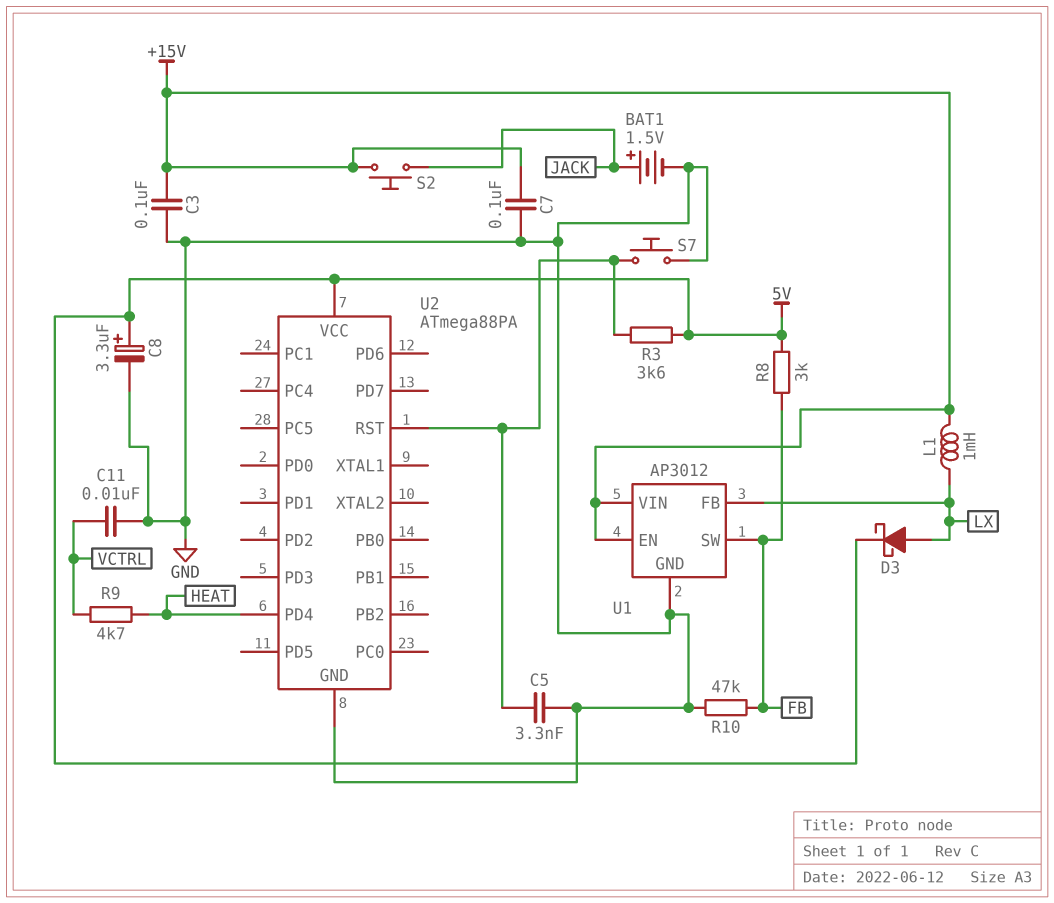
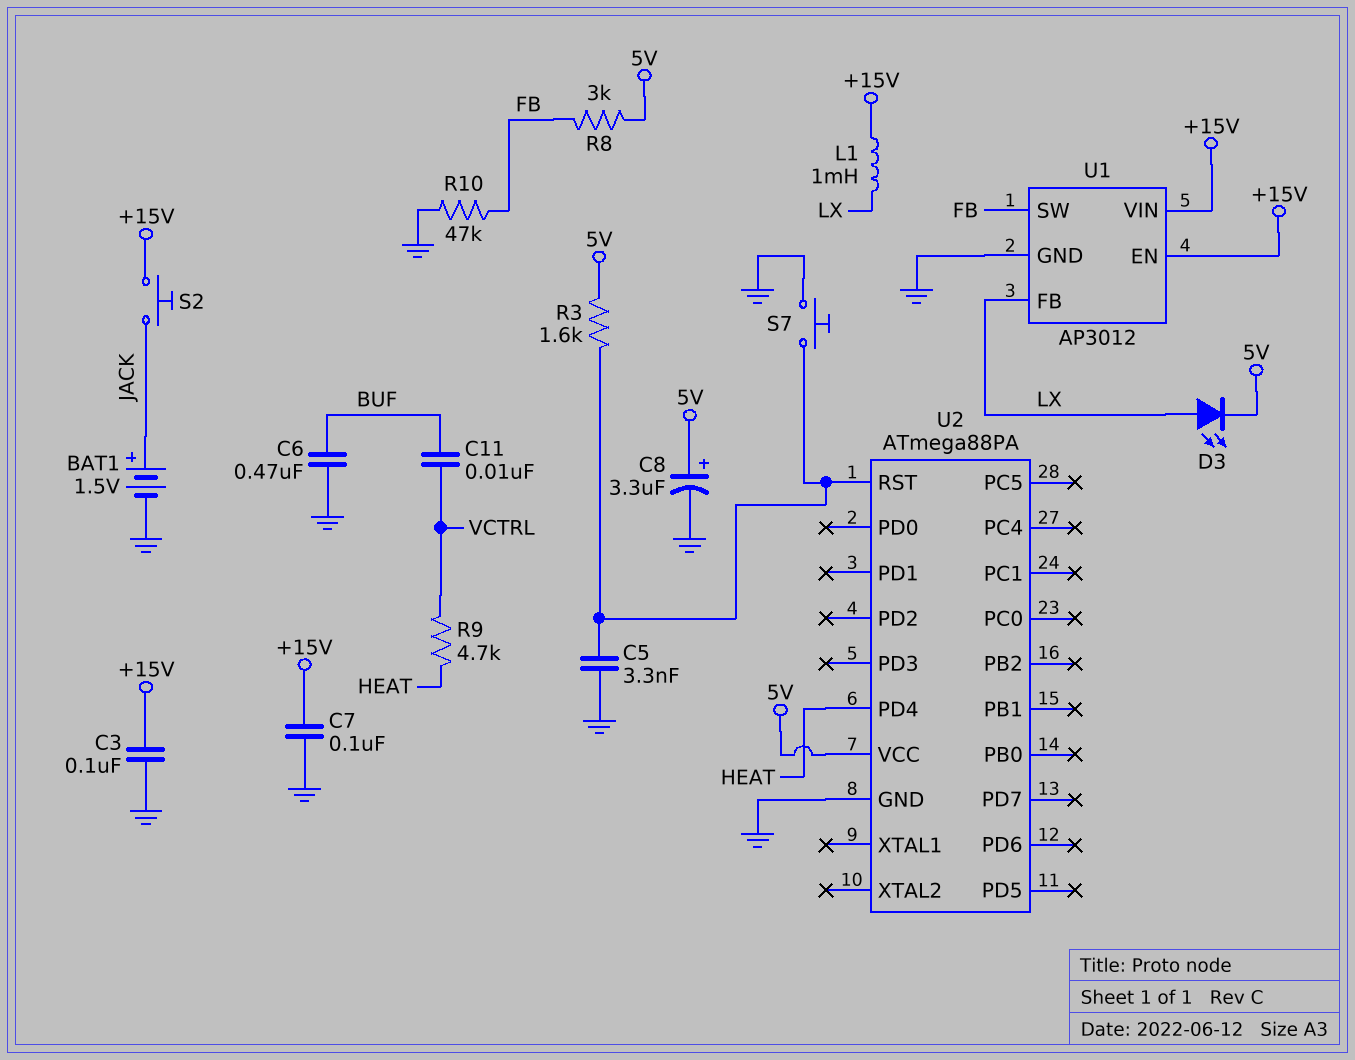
C6: none -> 470nF (BUF, GND)
C11: 10nF (GND, VCTRL) -> 10nF (BUF, VCTRL)
D3: schottky (A LX, K 5V) -> LED (A LX, K 5V)
R3: 3.6k (5V, U2/RST) -> 1.6k (5V, U2/RST)

